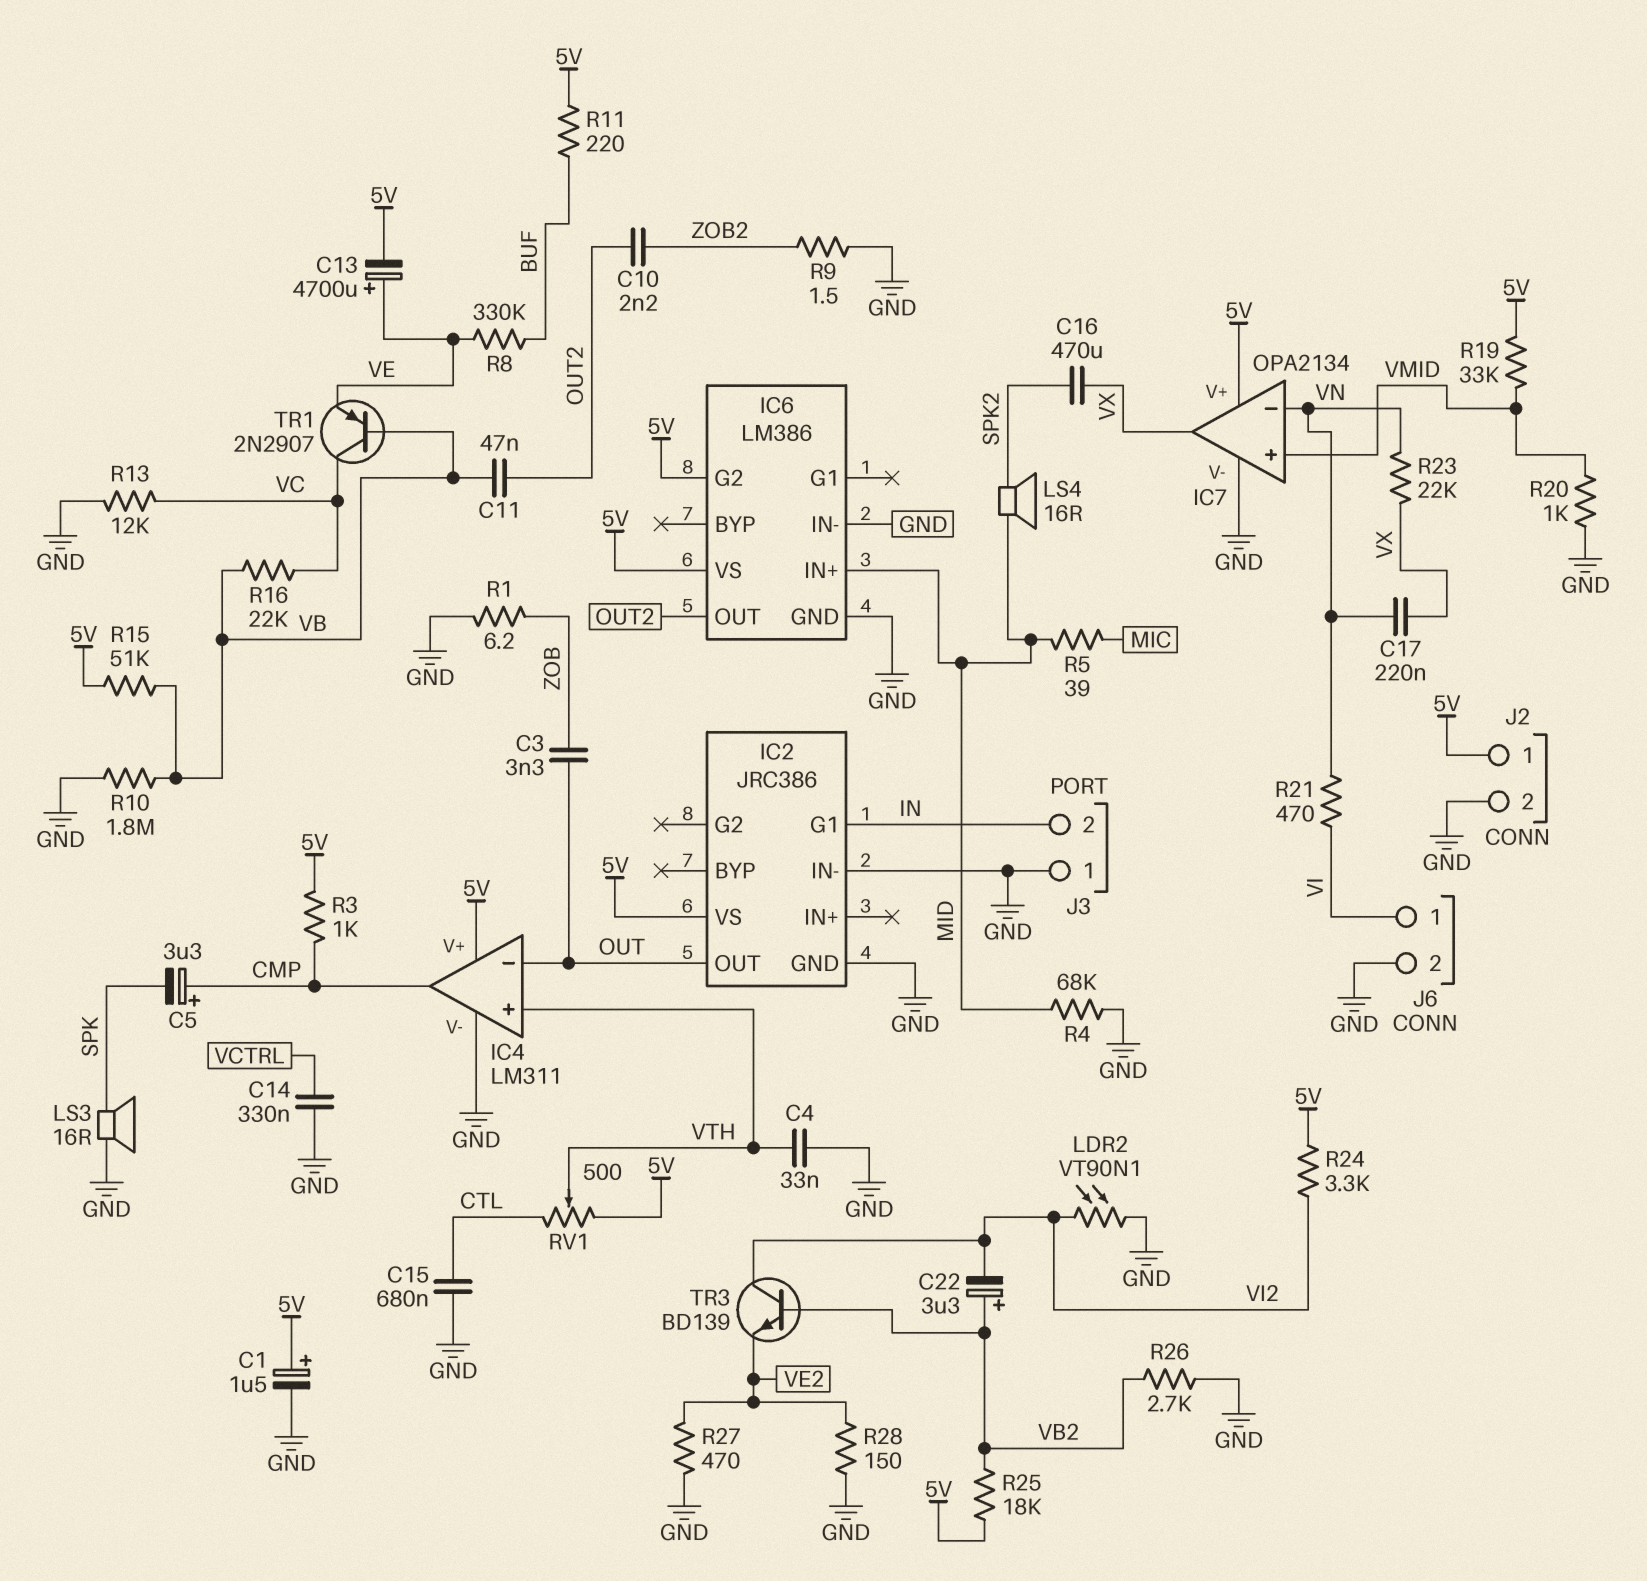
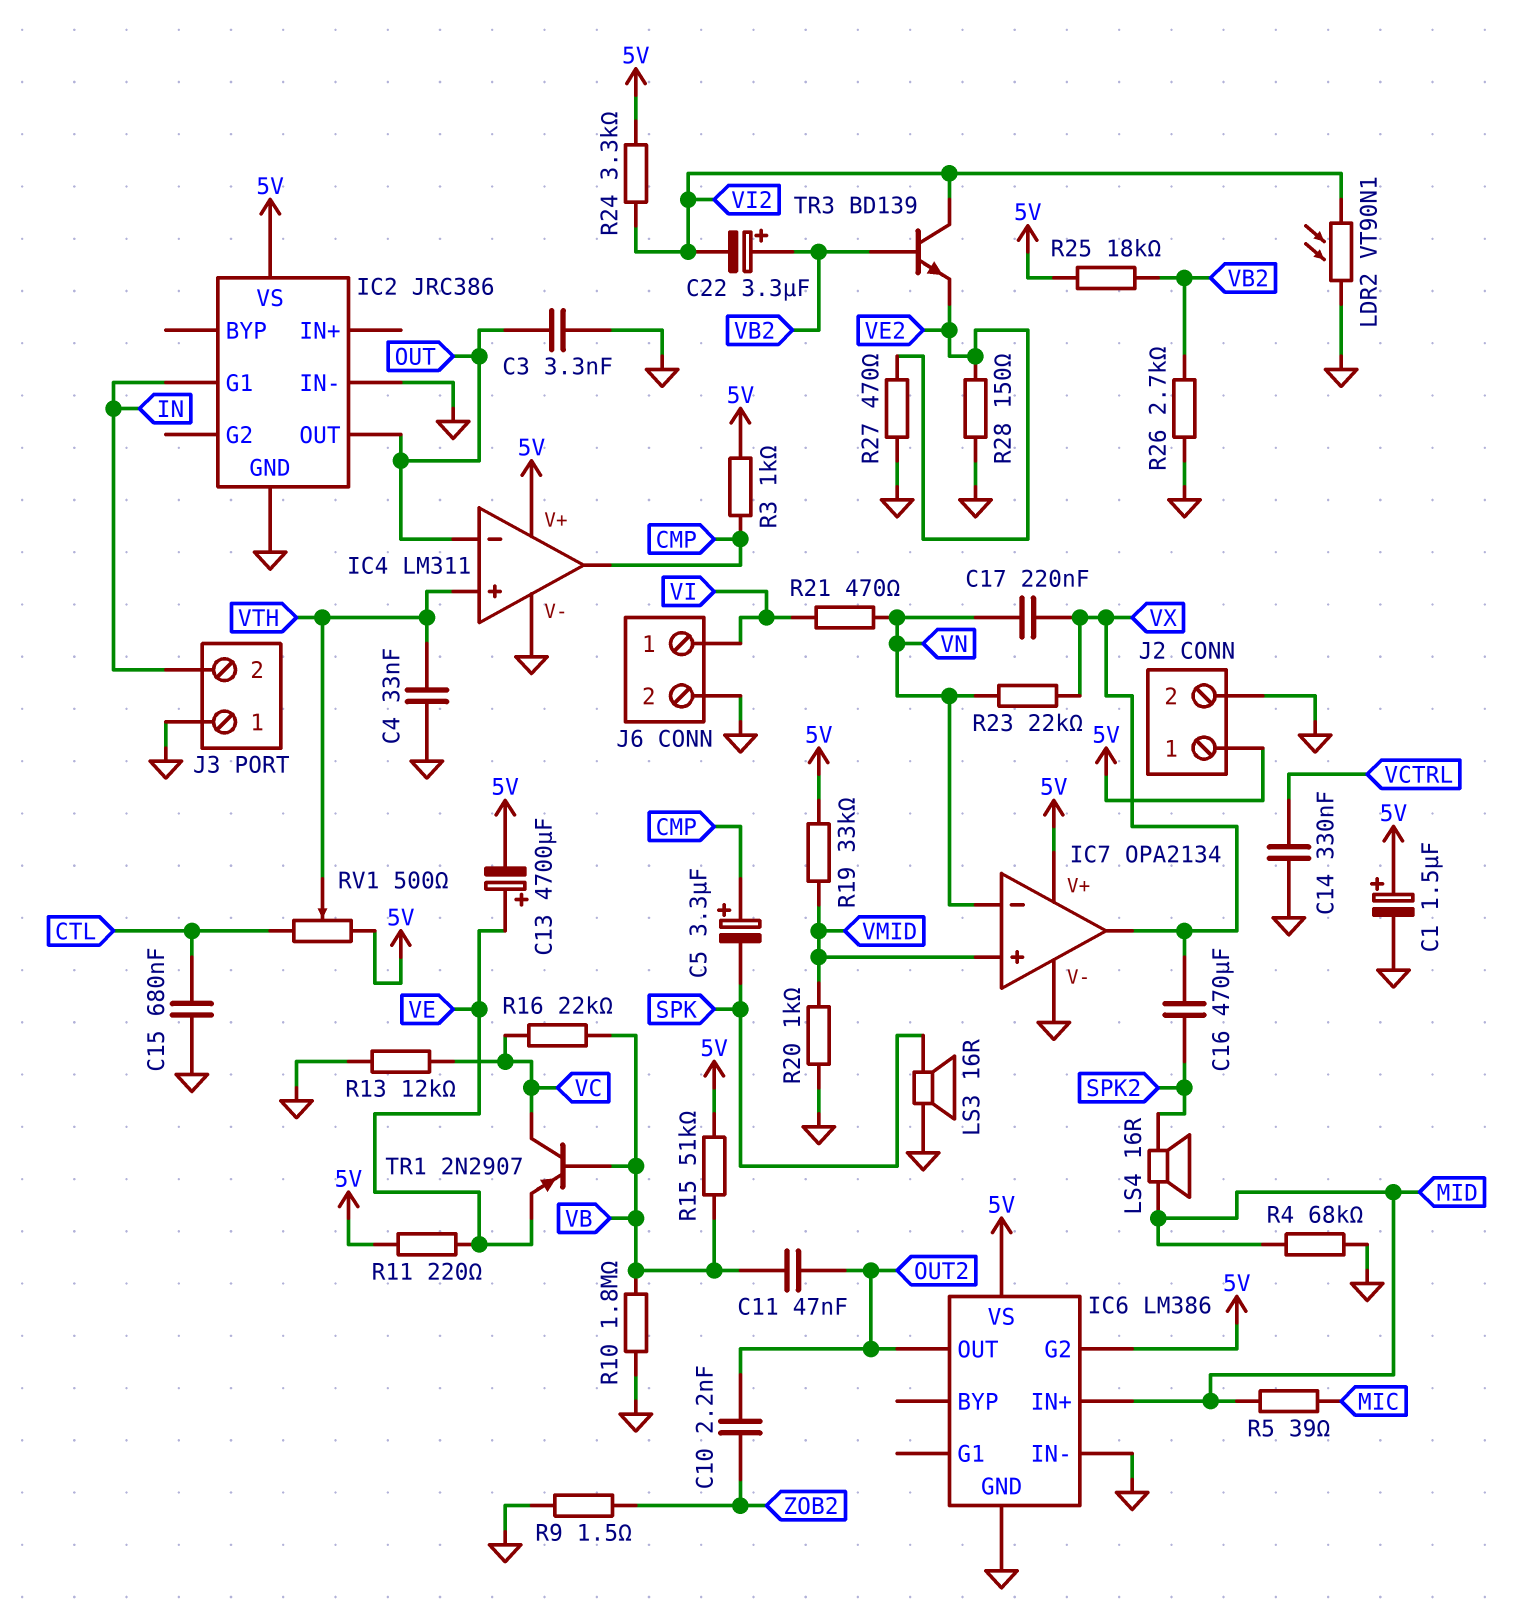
C3: 3.3nF (OUT, ZOB) -> 3.3nF (GND, OUT)
R1: 6.2 (GND, ZOB) -> none
R8: 330k (BUF, VE) -> none
R11: 220 (5V, BUF) -> 220 (5V, VE)

